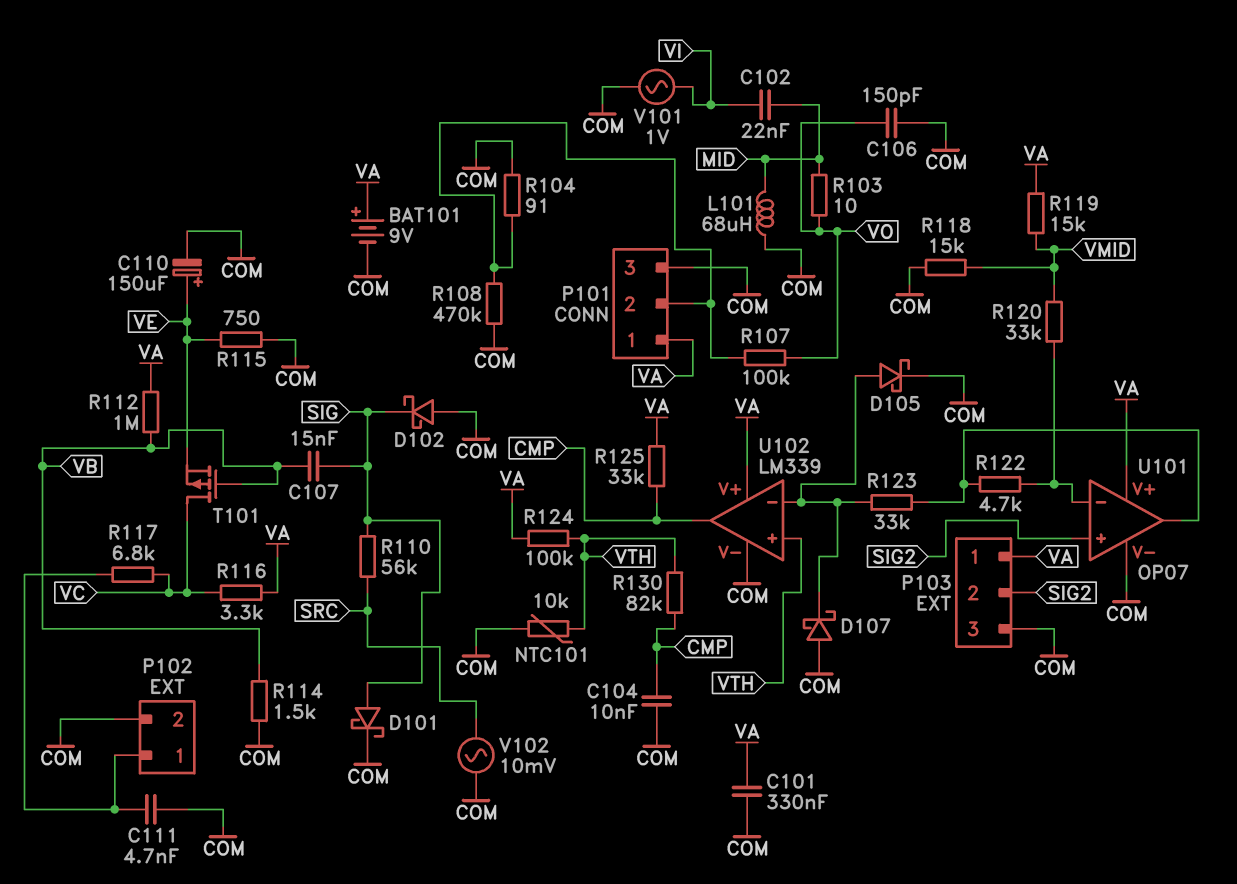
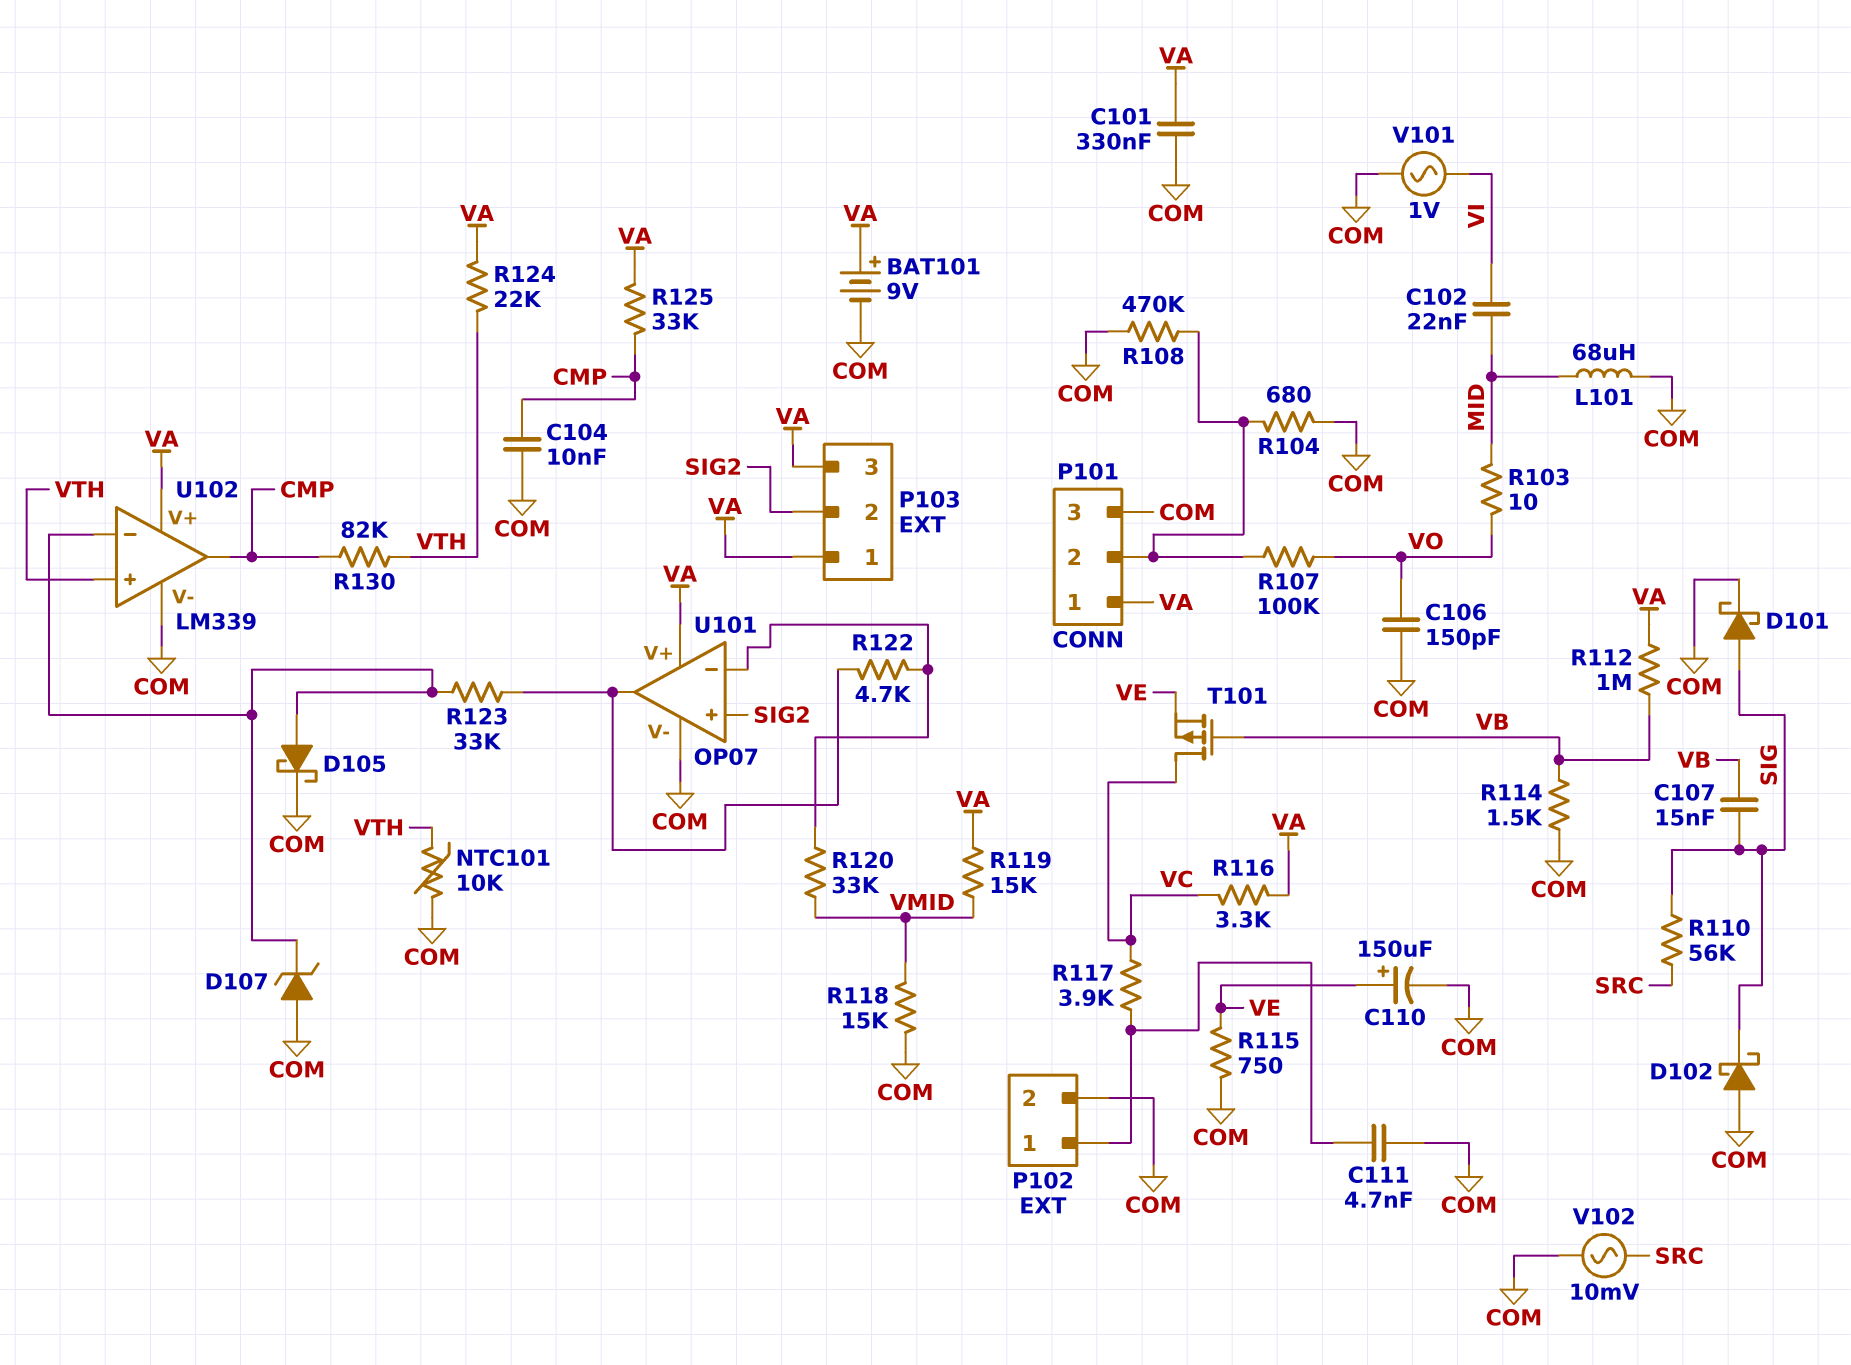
D107: schottky (A COM, K U102/in-) -> zener (A COM, K U102/in-)
P103 pin 3: COM -> VA
R104: 91 (COM, P101/2) -> 680 (COM, P101/2)
R117: 6.8k (P102/1, VC) -> 3.9k (P102/1, VC)
R124: 100k (VA, VTH) -> 22k (VA, VTH)

